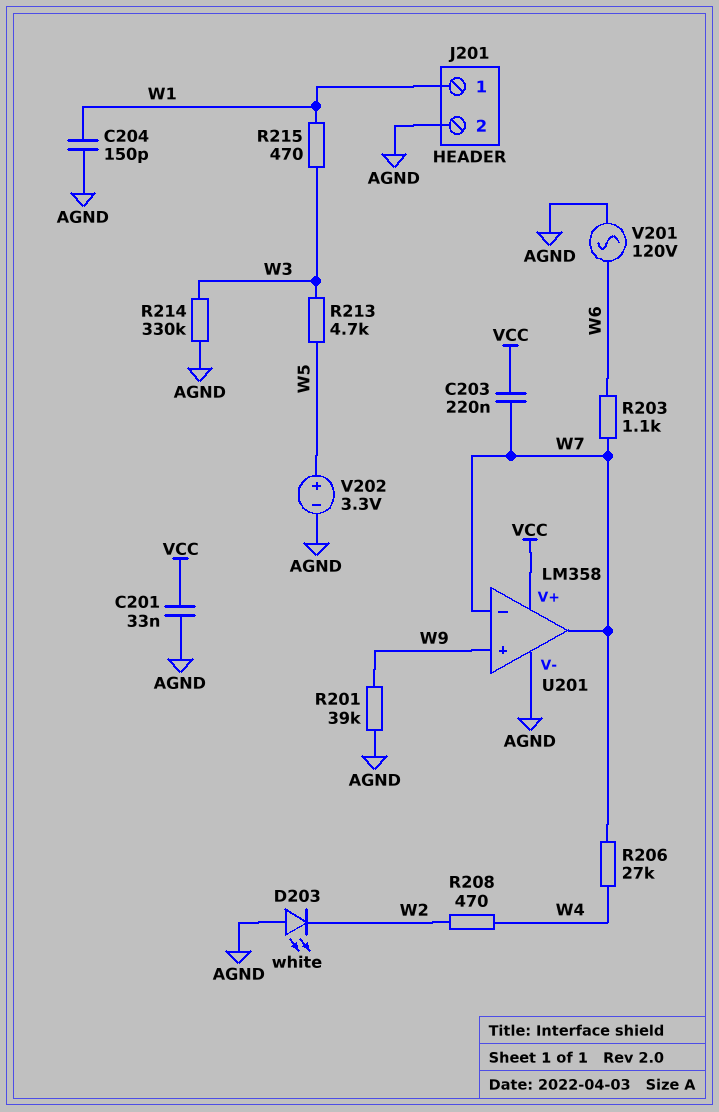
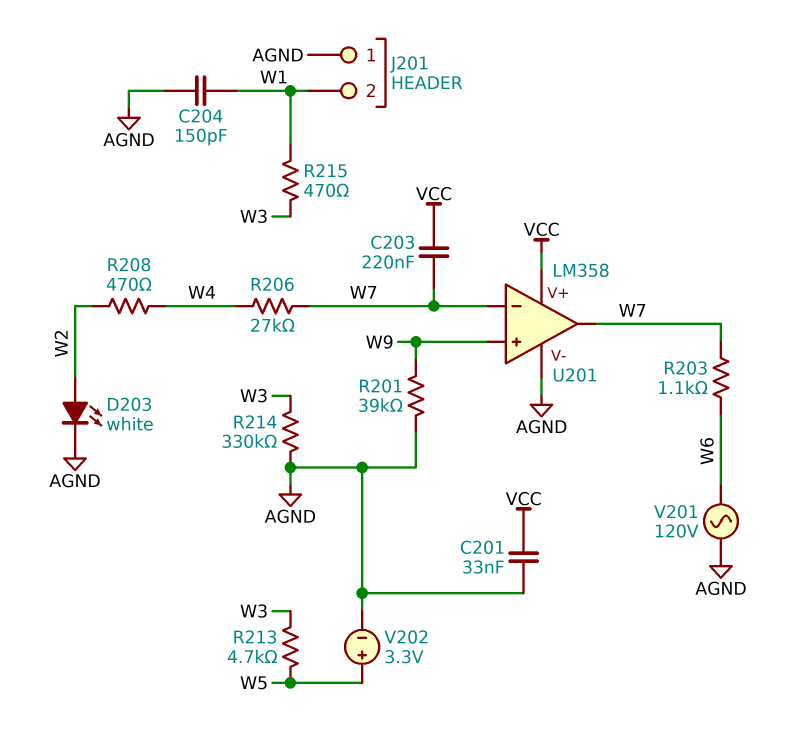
D203: LED white (A AGND, K W2) -> LED white (A W2, K AGND)
J201 pin 1: W1 -> AGND
J201 pin 2: AGND -> W1

